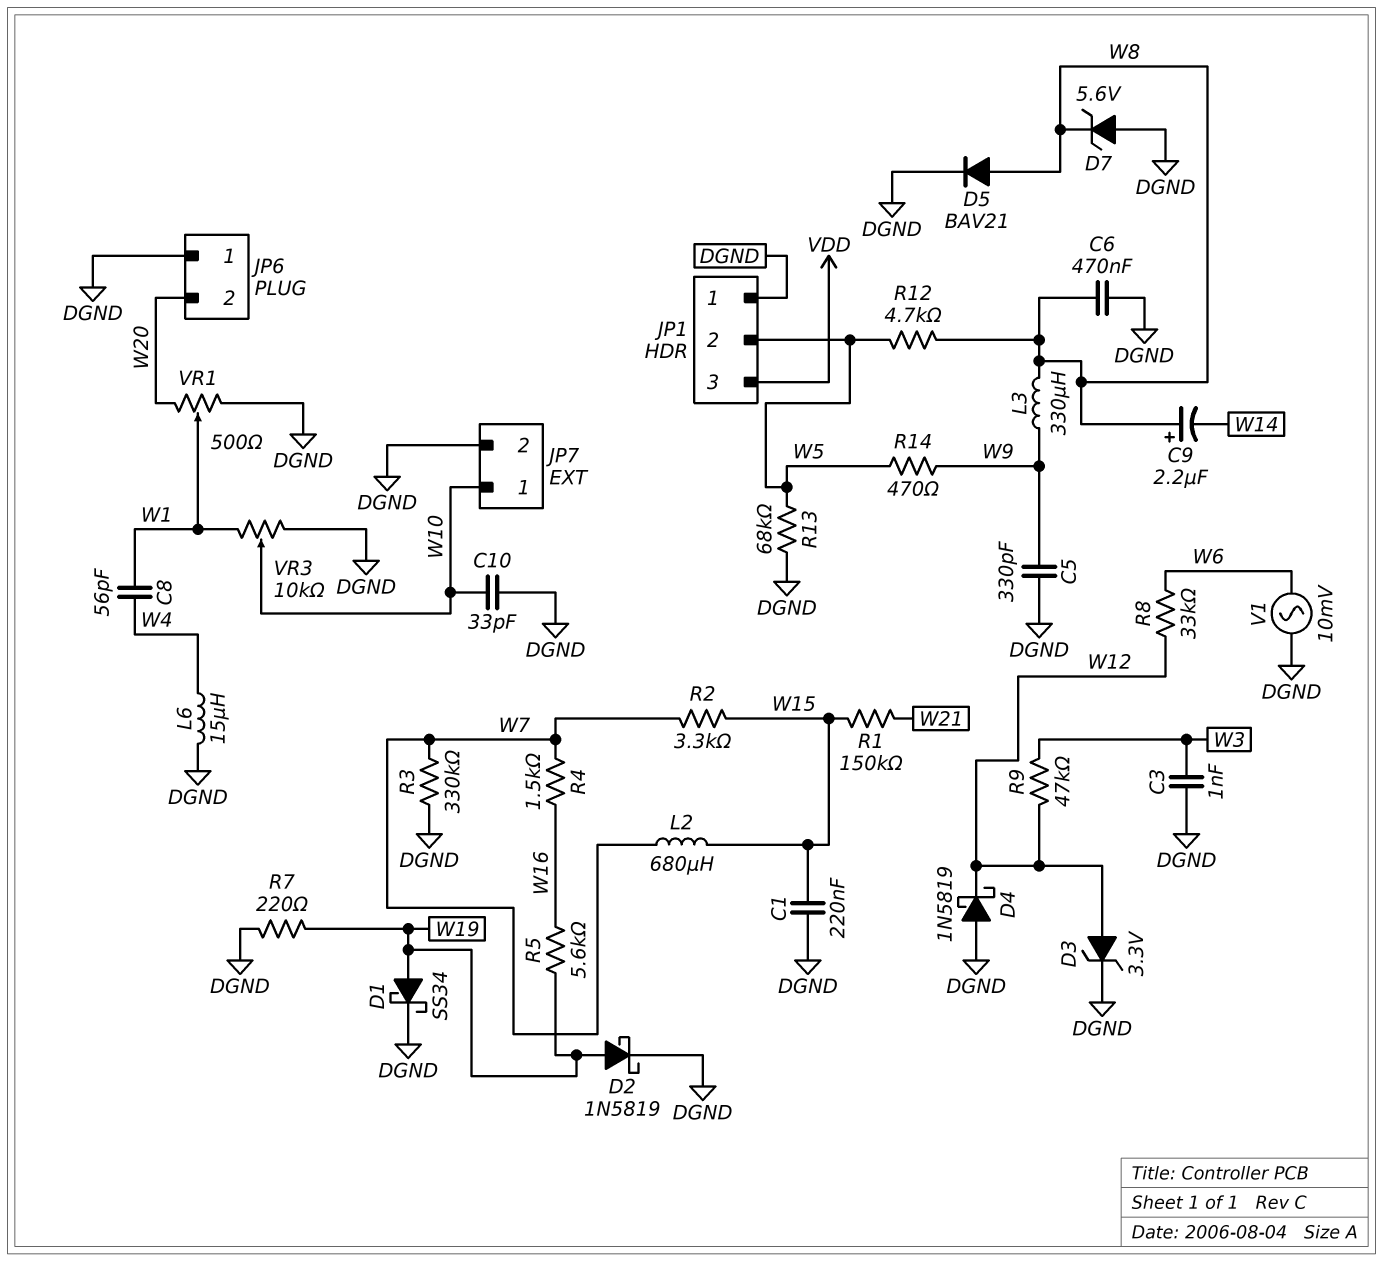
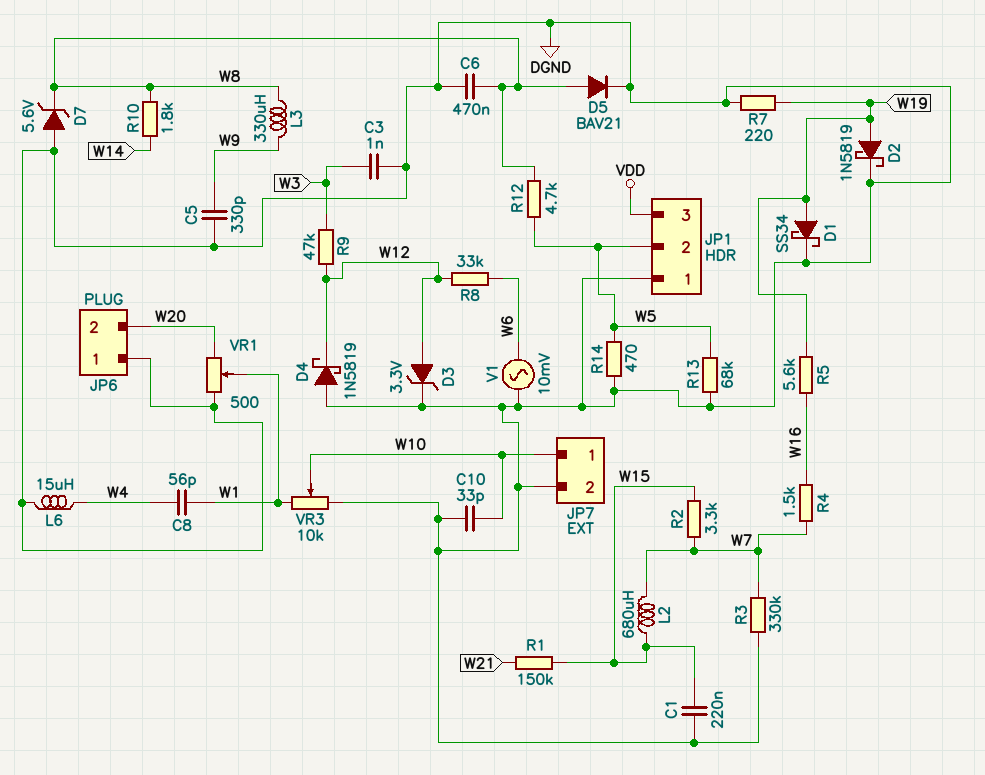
C9: 2.2uF (plus W8, minus W14) -> none
R10: none -> 1.8k (W8, W14)
R14: 470 (W5, W9) -> 470 (DGND, W5)

